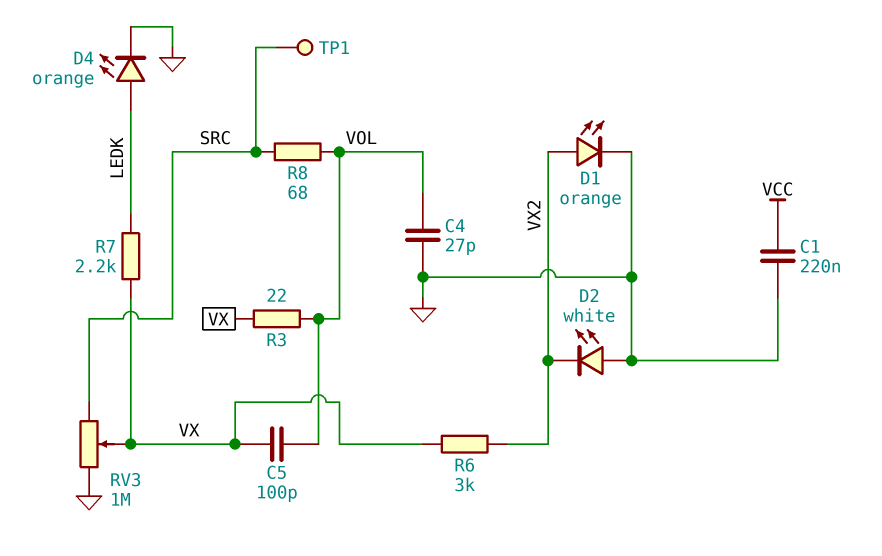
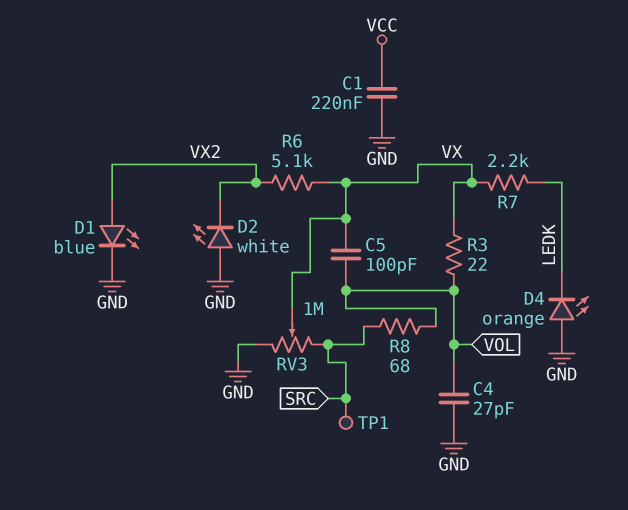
D1: LED orange (A VX2, K GND) -> LED blue (A VX2, K GND)
D4: LED orange (A LEDK, K GND) -> LED orange (A GND, K LEDK)
R6: 3k (VX, VX2) -> 5.1k (VX, VX2)

